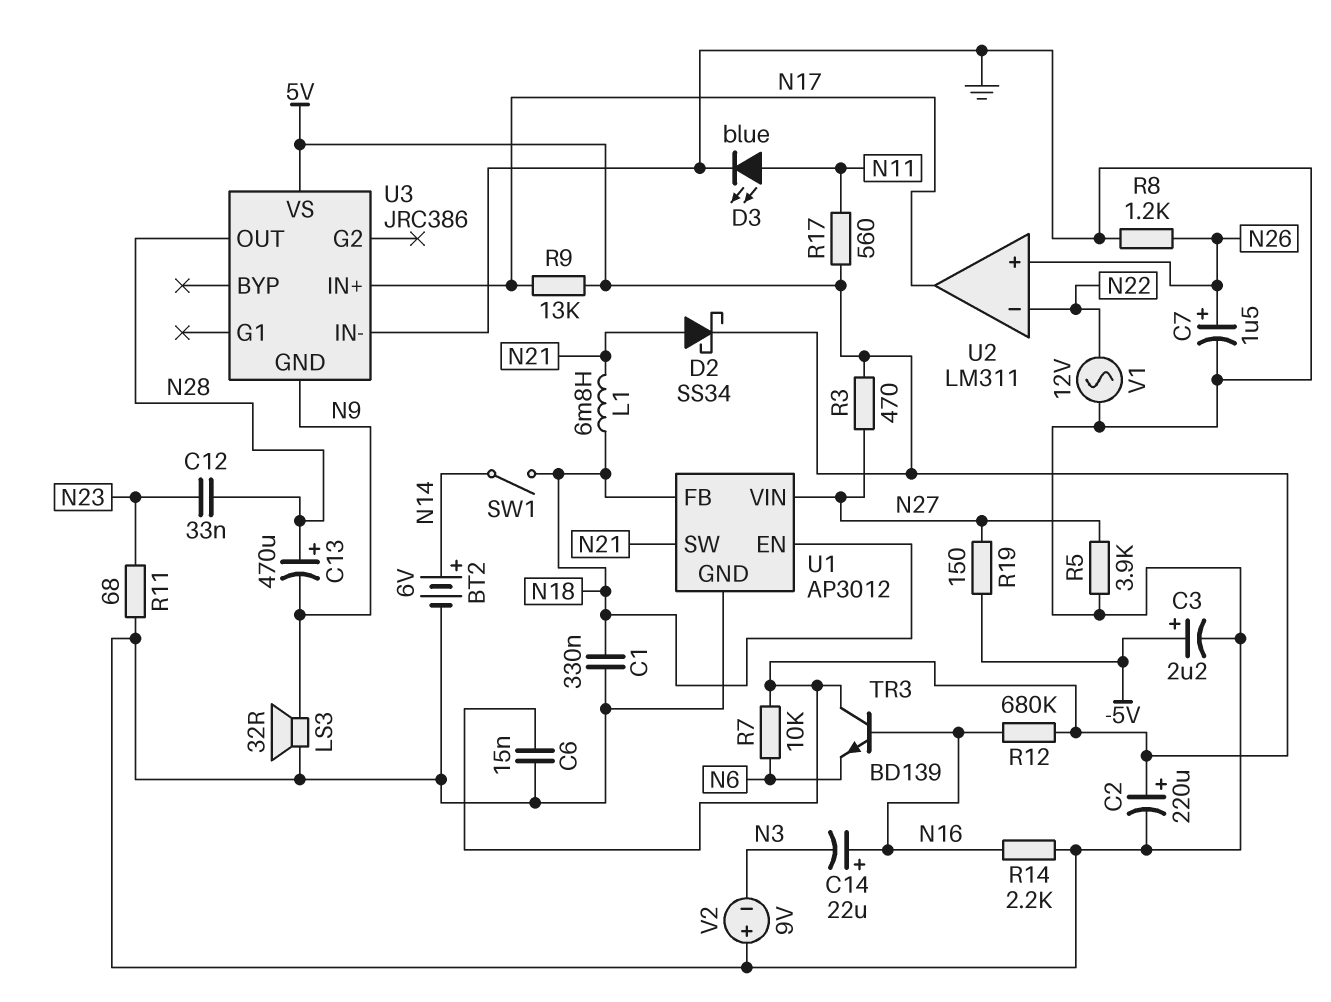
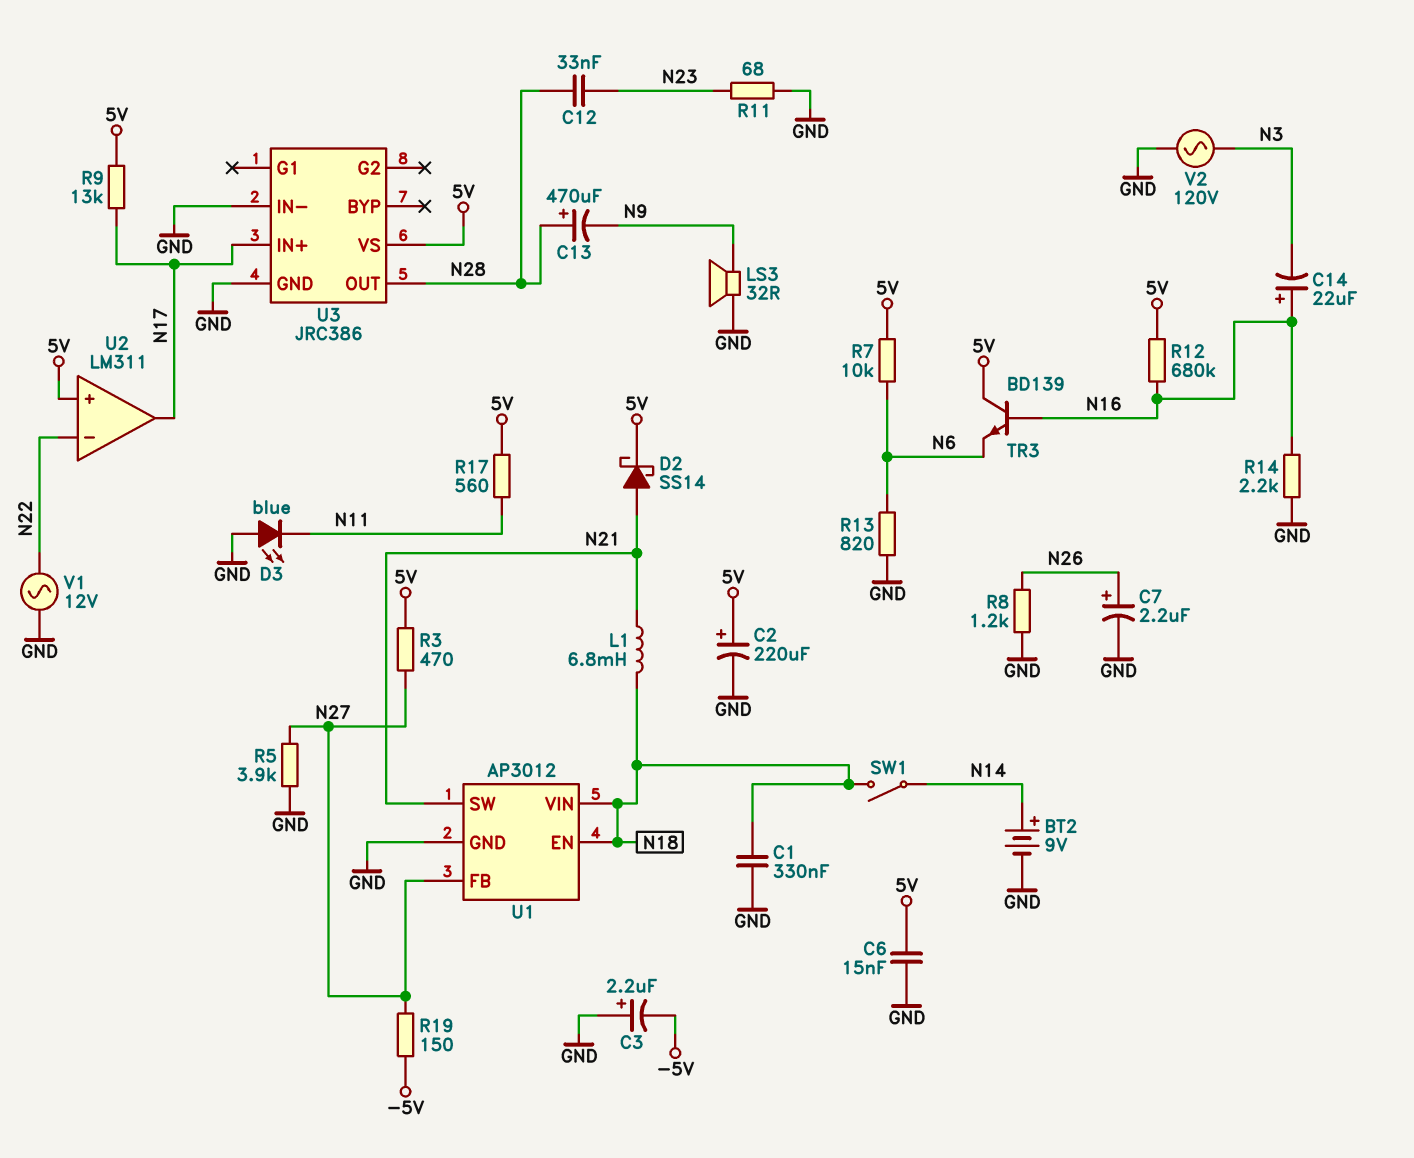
BT2: 6V (plus N14, minus GND) -> 9V (plus N14, minus GND)
C3: 2.2uF (plus -5V, minus GND) -> 2.2uF (plus GND, minus -5V)
C7: 1.5uF (plus N26, minus GND) -> 2.2uF (plus N26, minus GND)
D2: schottky SS34 (A N21, K 5V) -> schottky SS14 (A N21, K 5V)
D3: LED blue (A N11, K GND) -> LED blue (A GND, K N11)
R13: none -> 820 (GND, N6)
U1 pin FB: N18 -> N27
U1 pin VIN: N27 -> N18
U2 pin in+: N26 -> 5V
U3 pin GND: N9 -> GND
V2: 9V (plus GND, minus N3) -> AC 120V (GND, N3)

